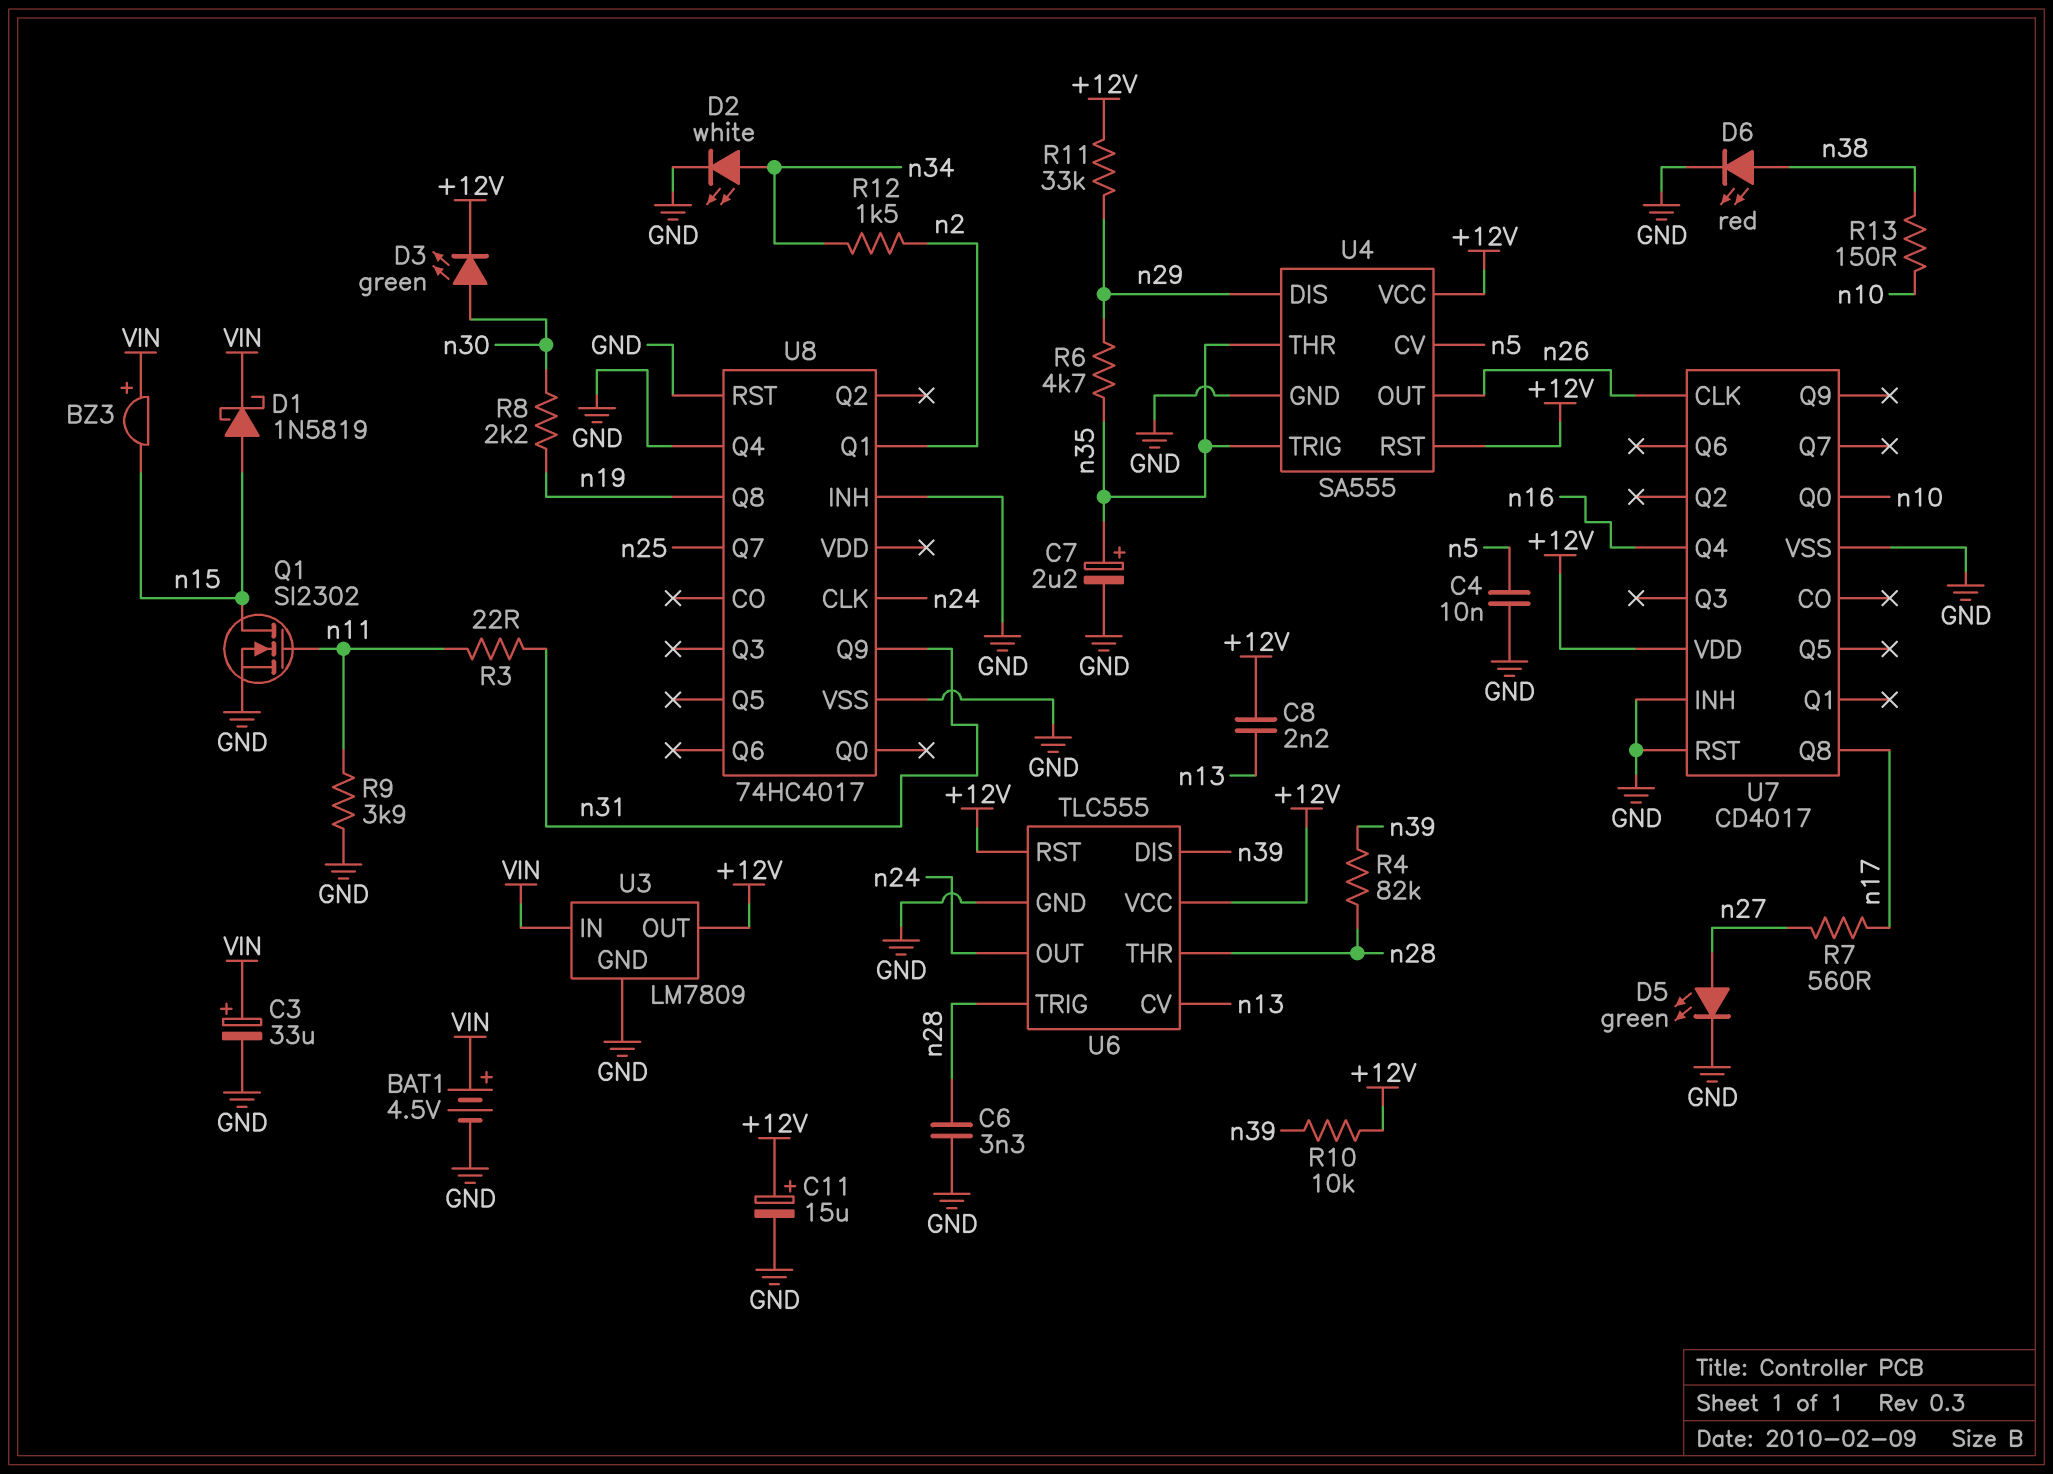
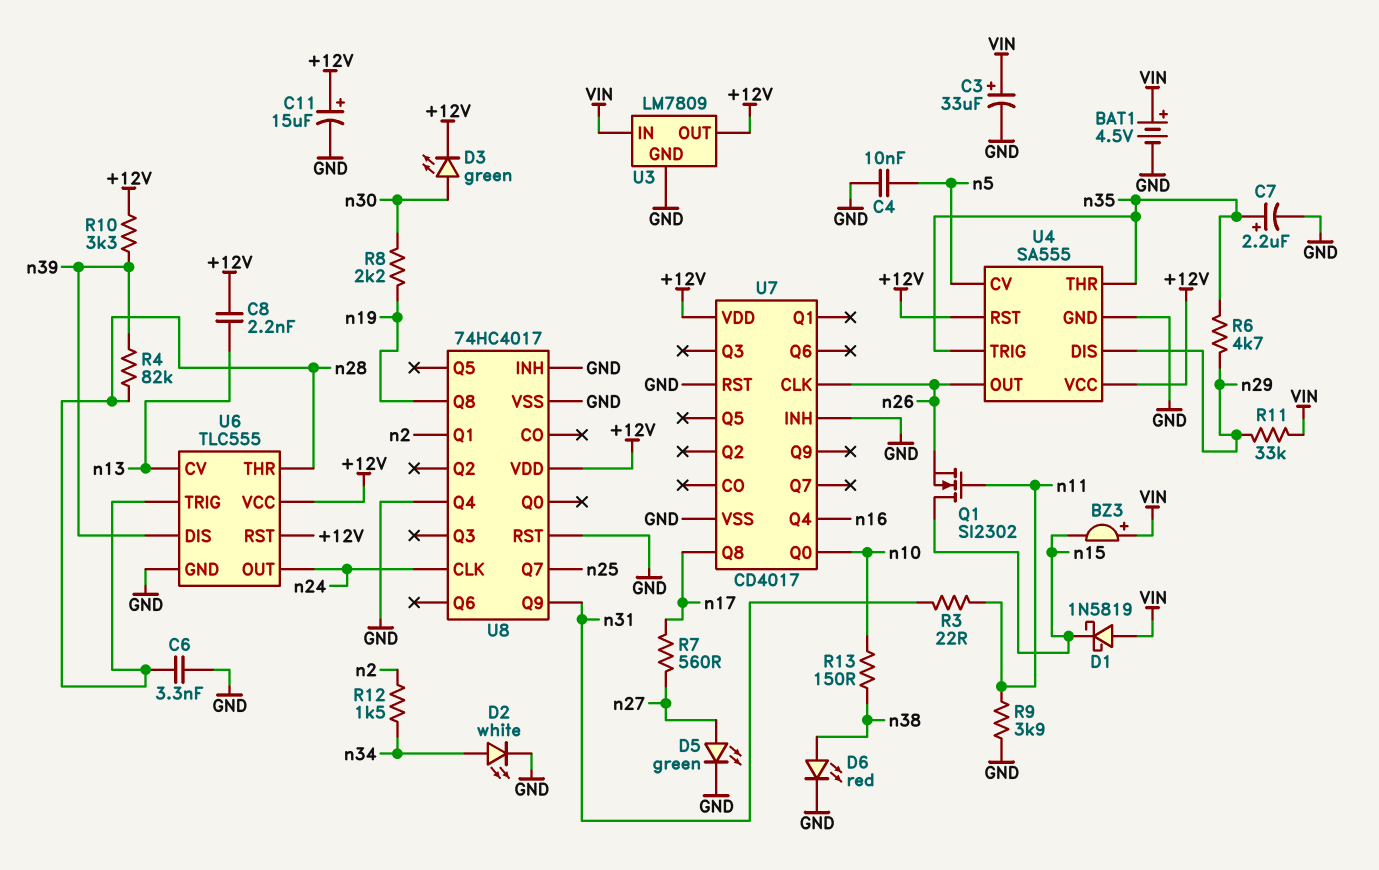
D1: schottky 1N5819 (A n15, K VIN) -> schottky 1N5819 (A VIN, K n15)
Q1: NMOS SI2302 (G n11, D n15, S GND) -> NMOS SI2302 (G n11, D n15, S n26)
R10: 10k (+12V, n39) -> 3.3k (+12V, n39)
R11: 33k (+12V, n29) -> 33k (VIN, n29)
U8 pin VDD: none -> +12V

